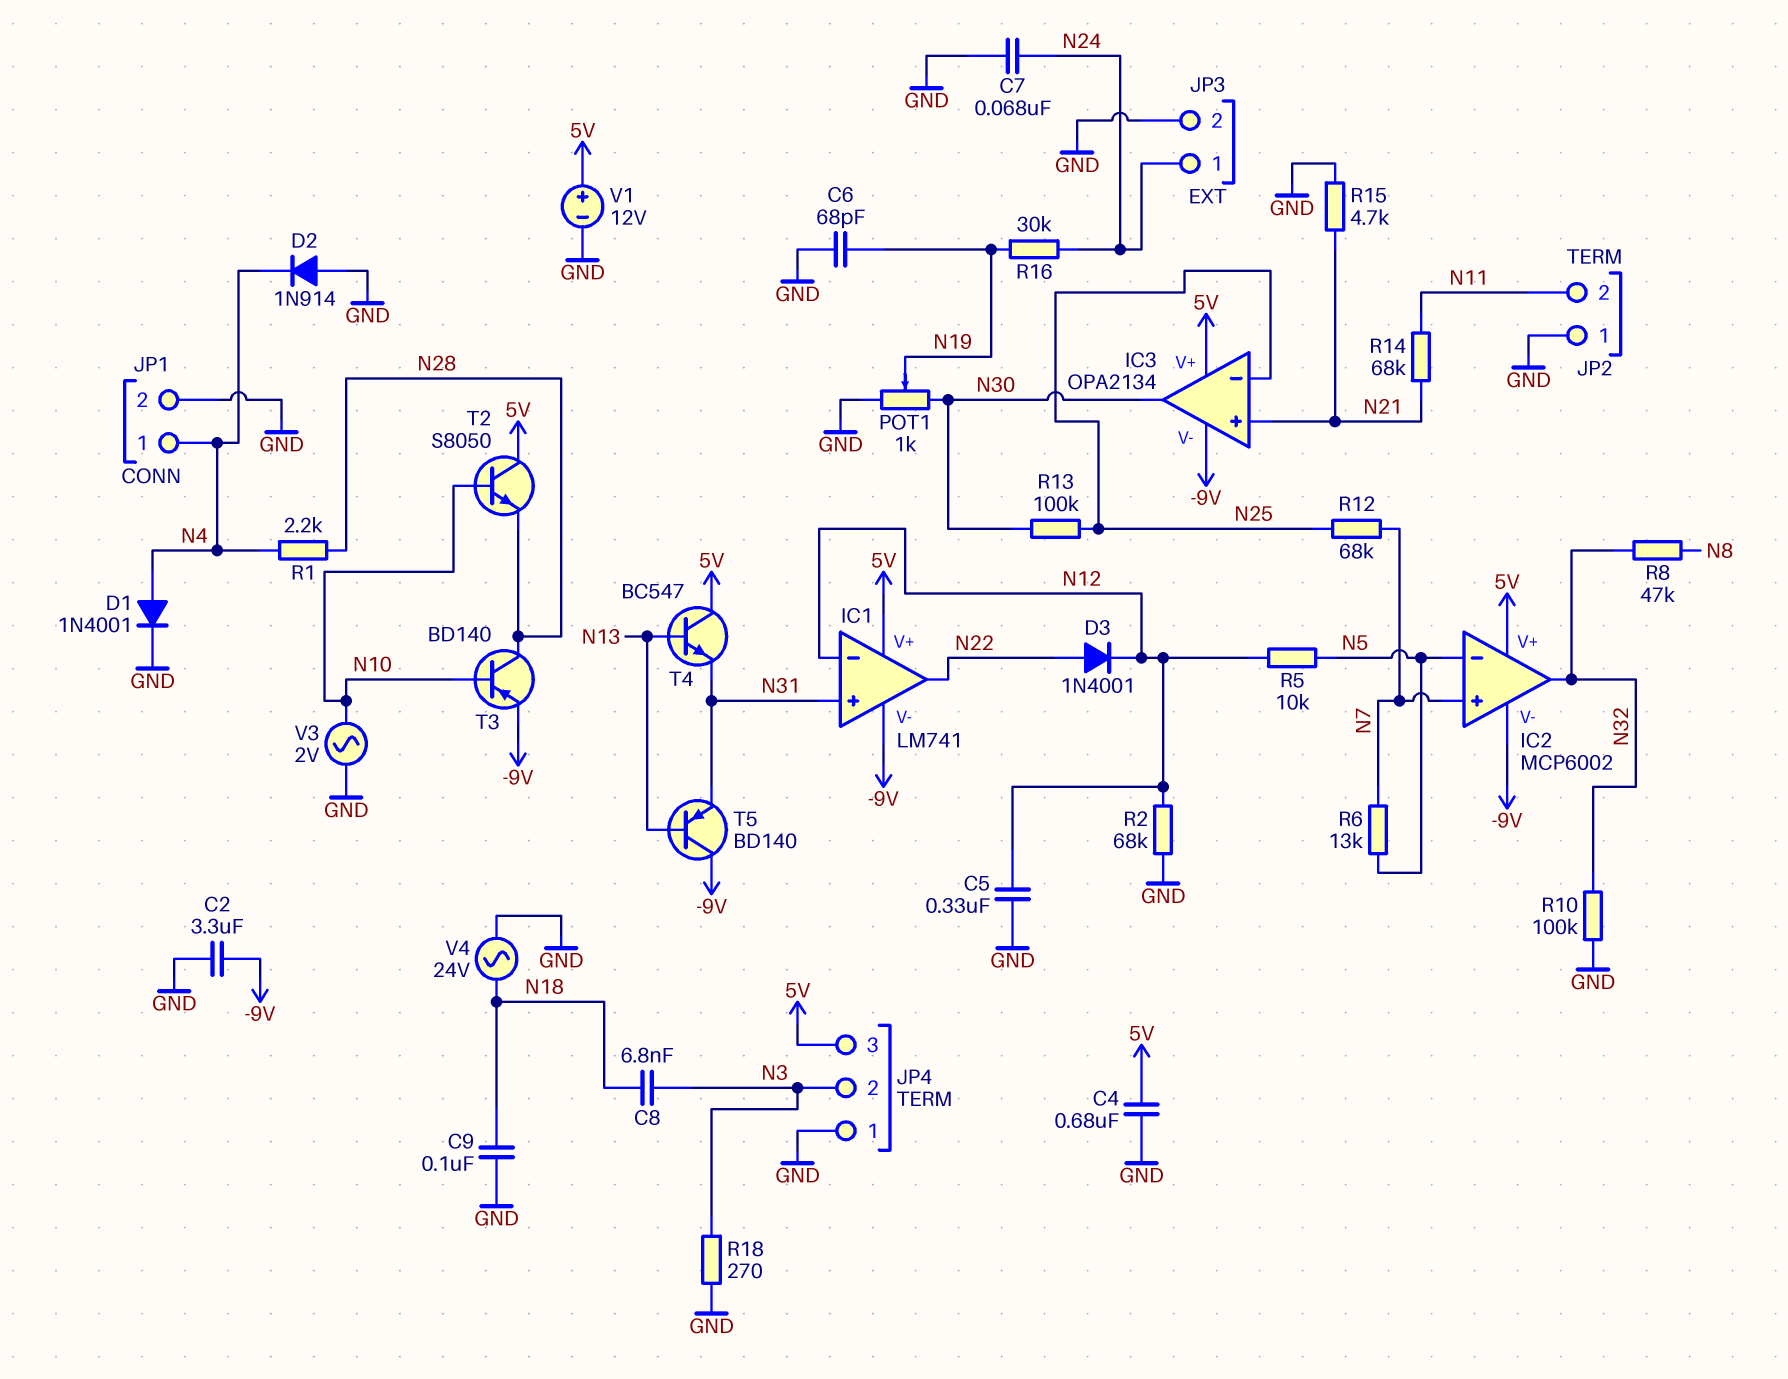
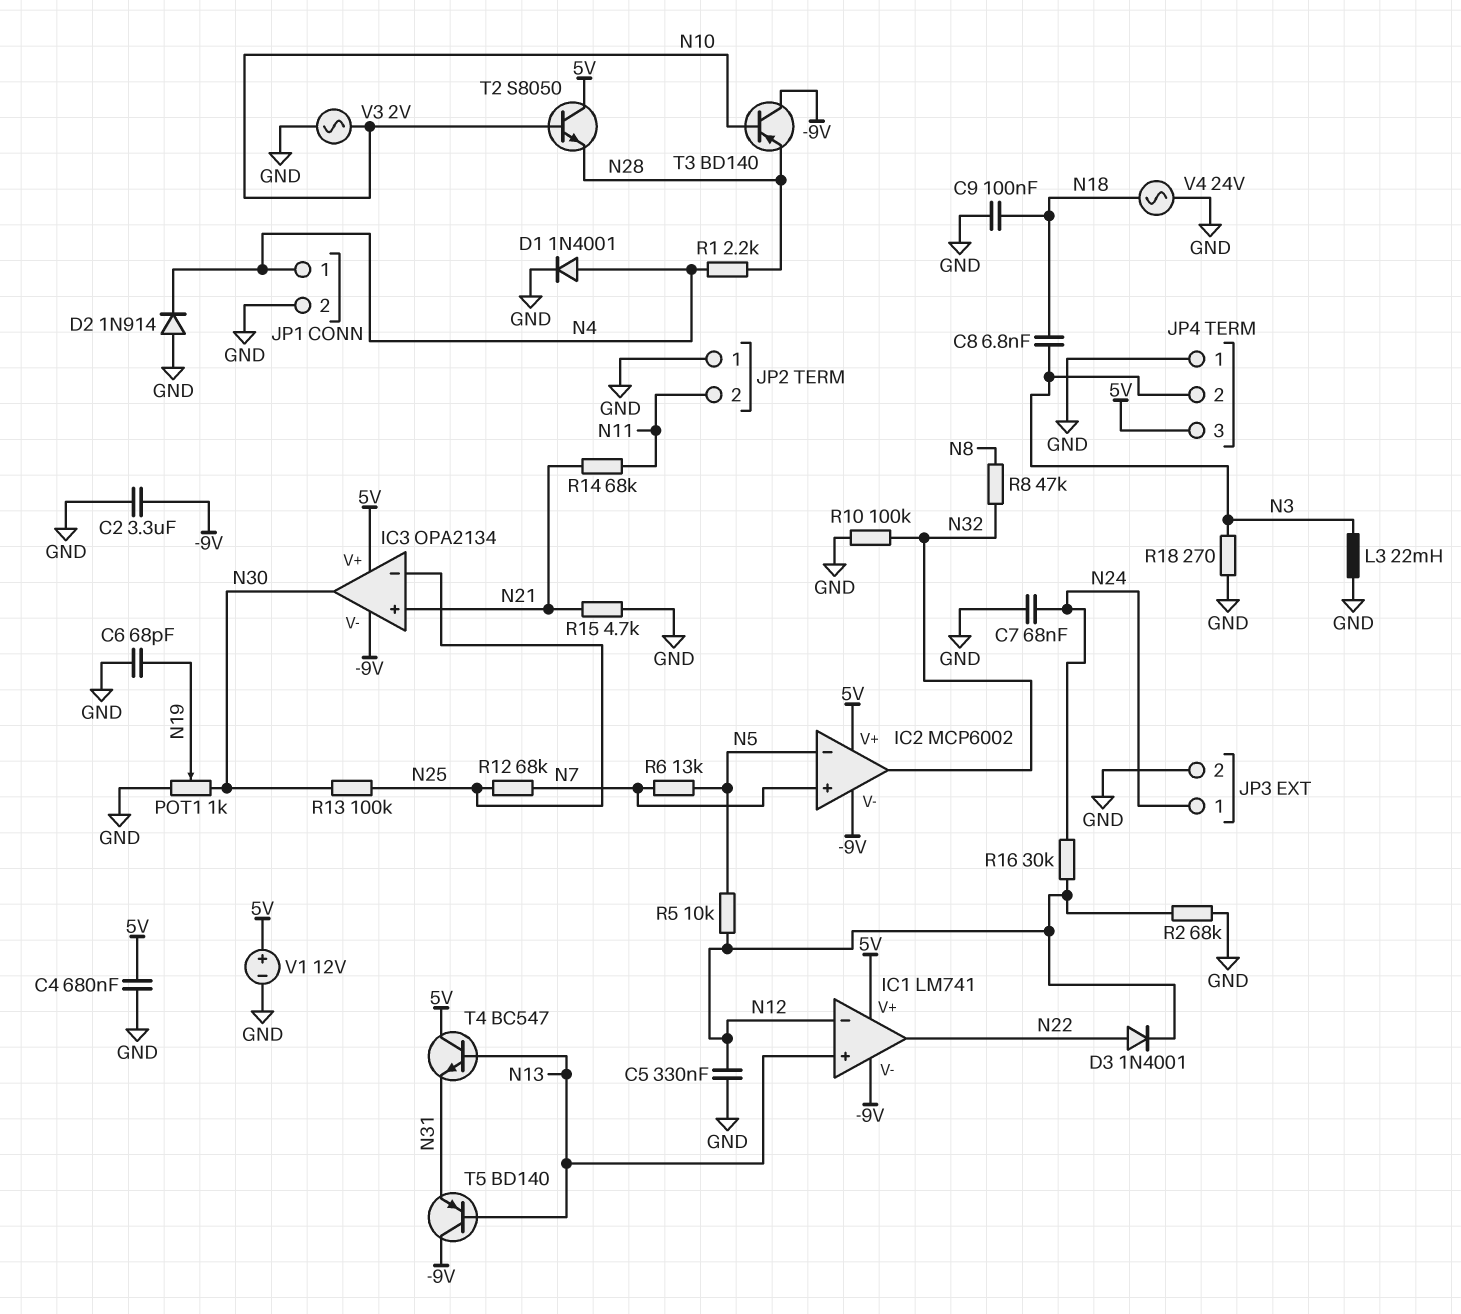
IC1 pin in+: N31 -> N13
L3: none -> 22mH (GND, N3)
R16: 30k (N19, N24) -> 30k (N12, N24)
T3: PNP BD140 (B N10, C N28, E -9V) -> PNP BD140 (B N10, C -9V, E N28)

